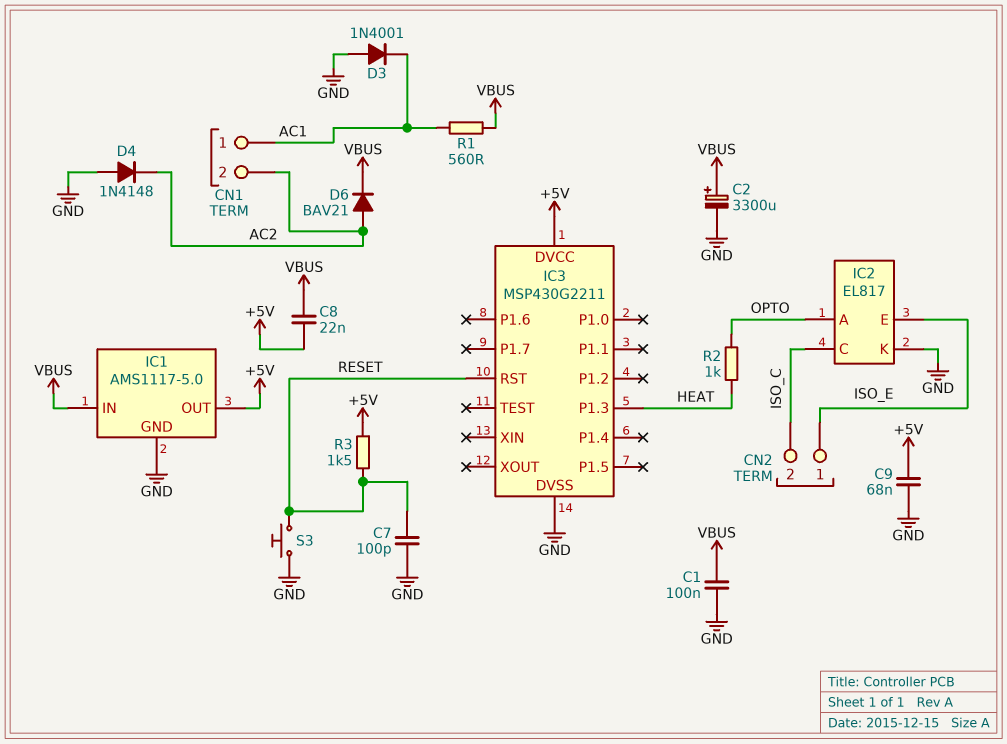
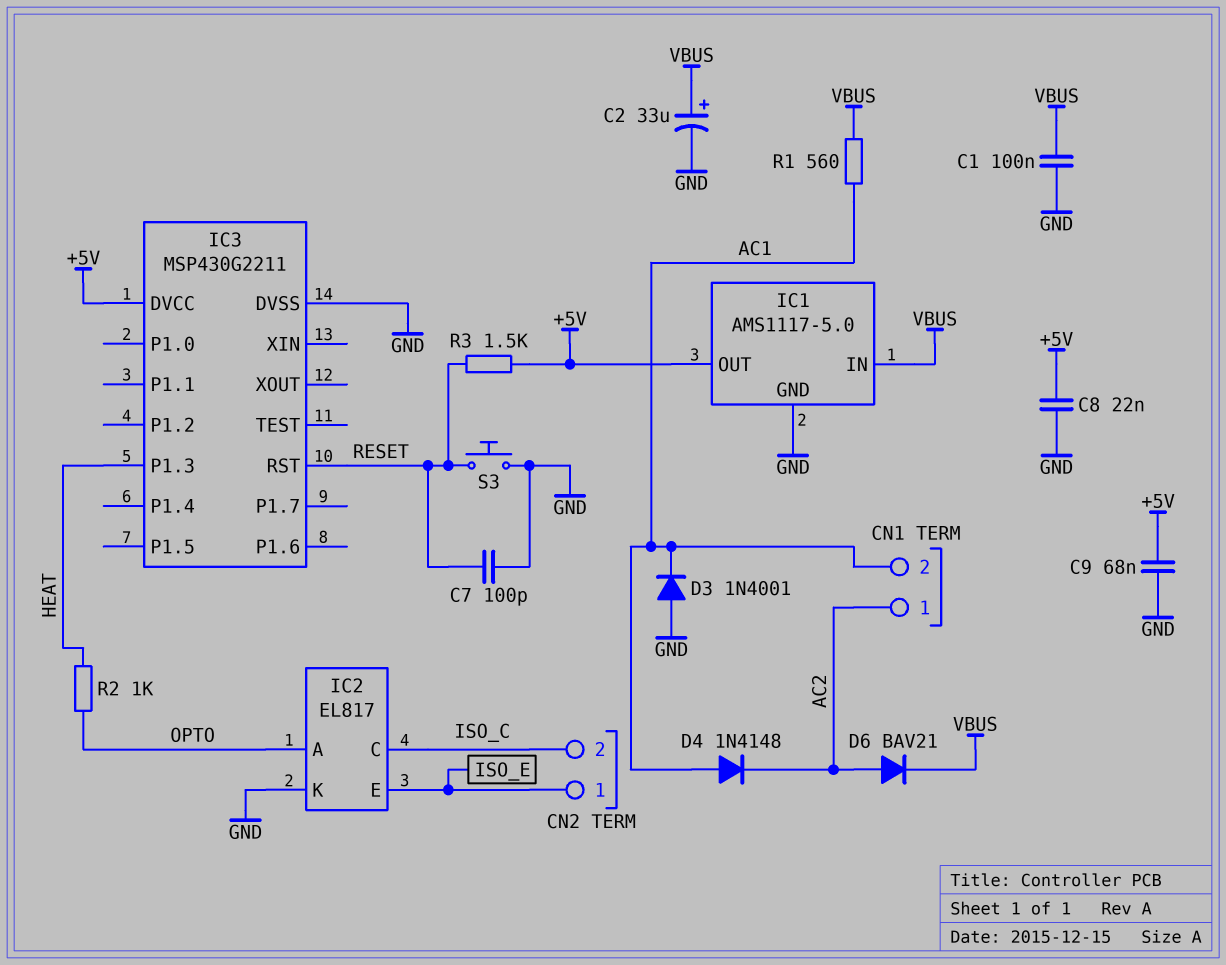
C2: 3300uF (plus VBUS, minus GND) -> 33uF (plus VBUS, minus GND)
C8: 22nF (+5V, VBUS) -> 22nF (+5V, GND)
CN1 pin 1: AC1 -> AC2
CN1 pin 2: AC2 -> AC1
D4: diode 1N4148 (A GND, K AC2) -> diode 1N4148 (A AC1, K AC2)

